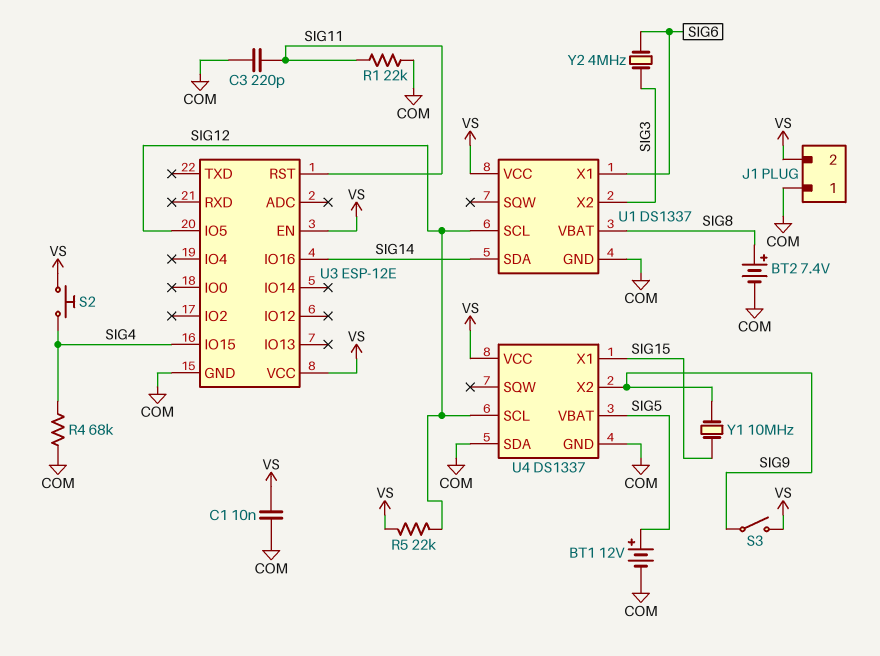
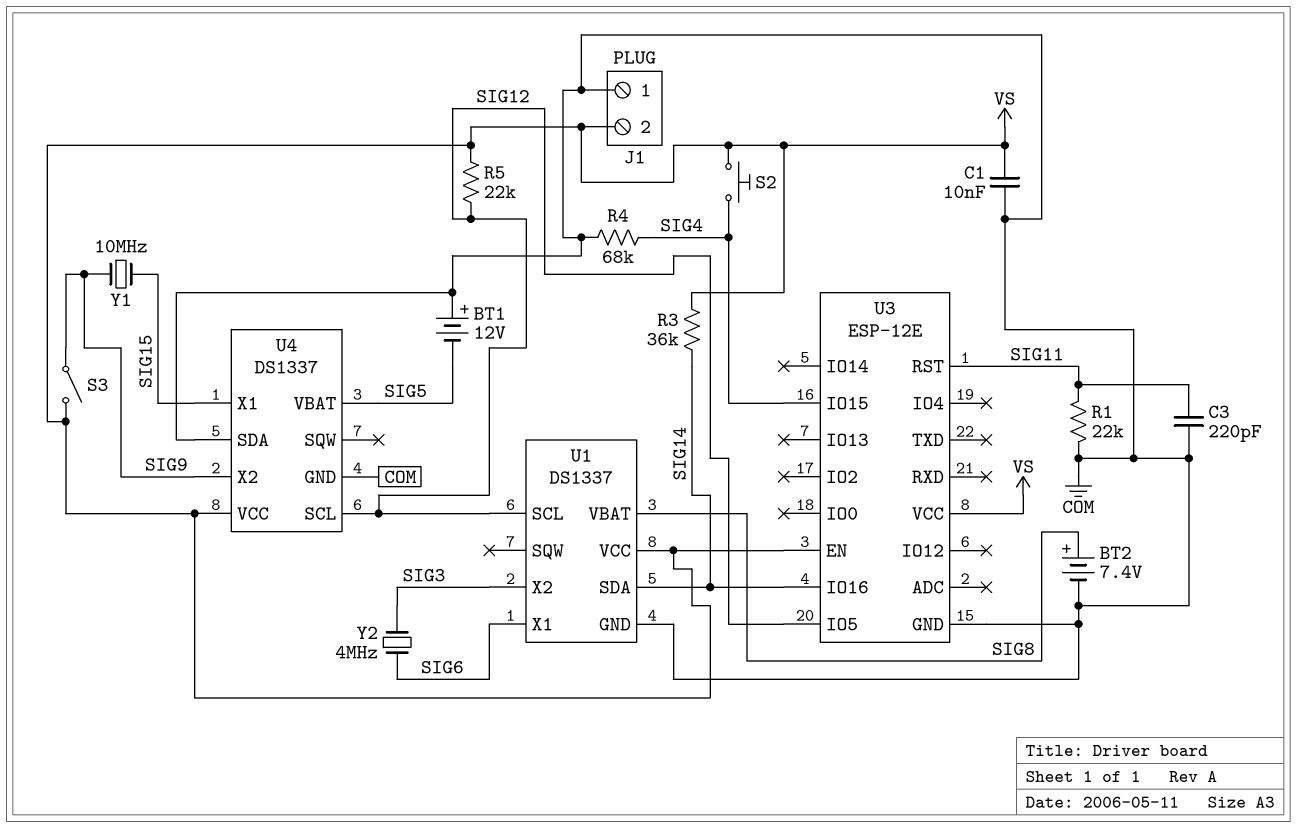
BT1: 12V (plus SIG5, minus COM) -> 12V (plus COM, minus SIG5)
R3: none -> 36k (SIG14, VS)

